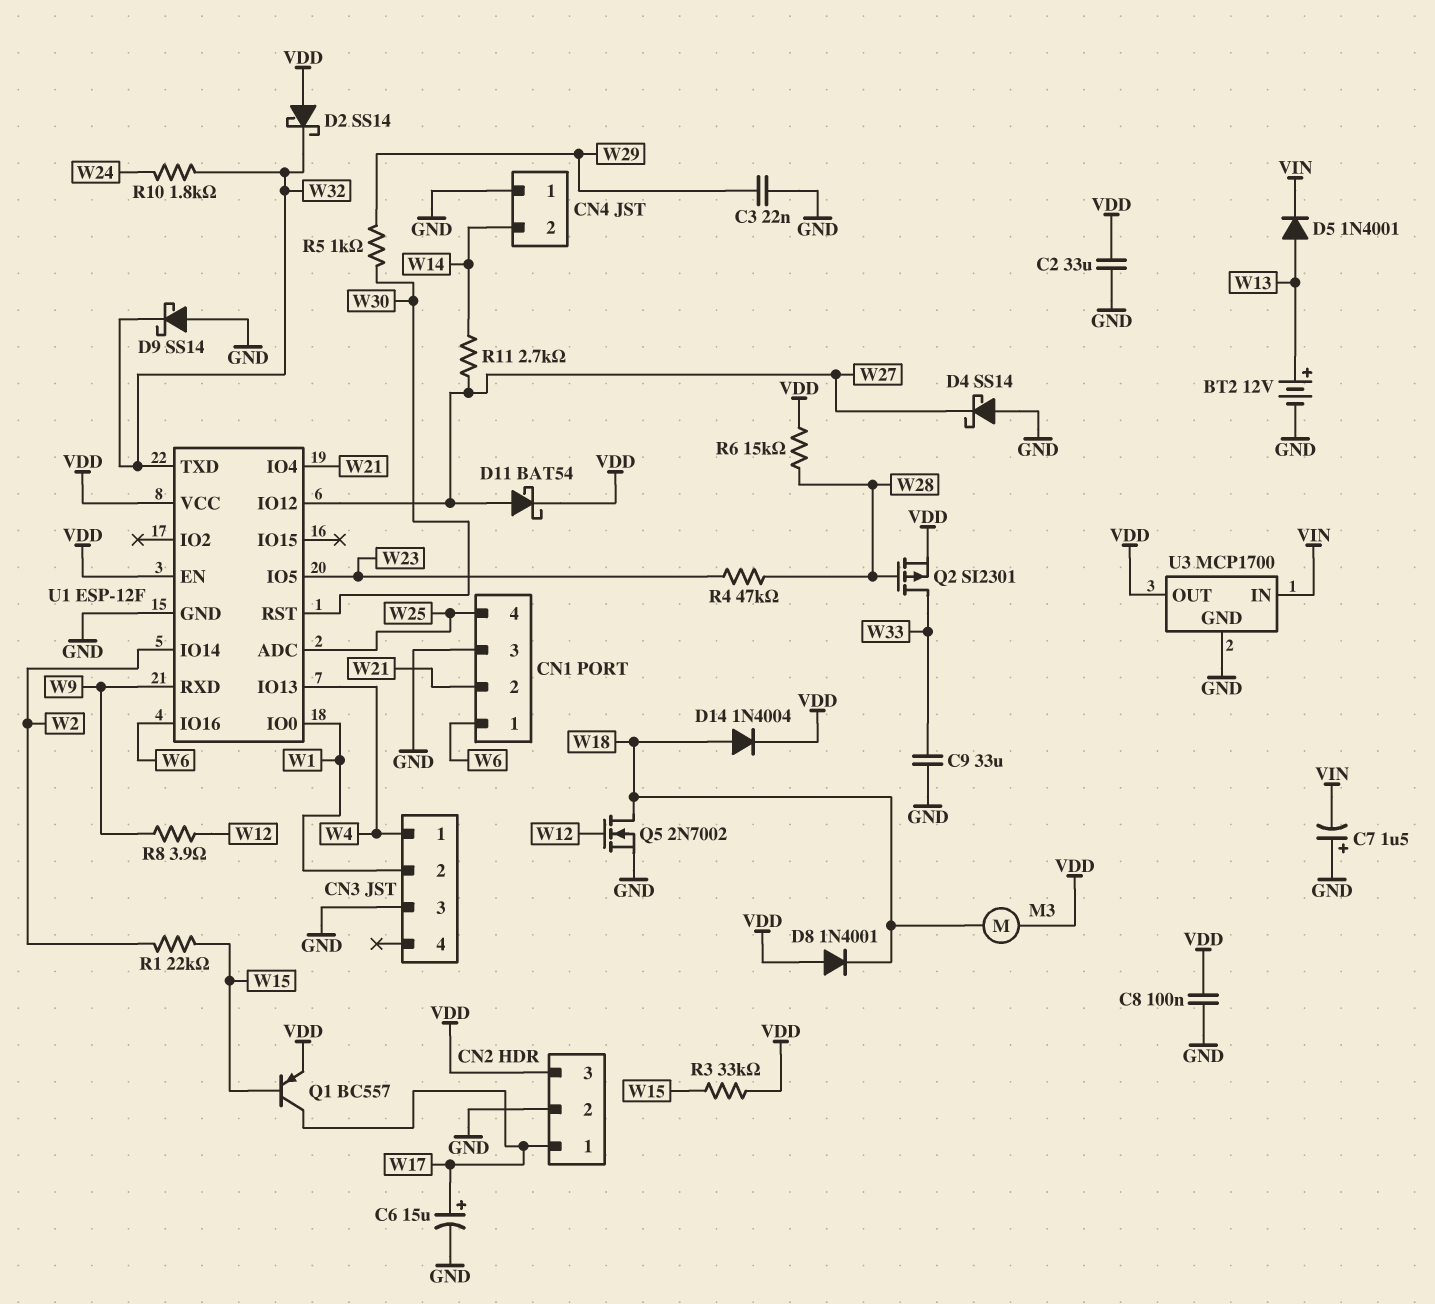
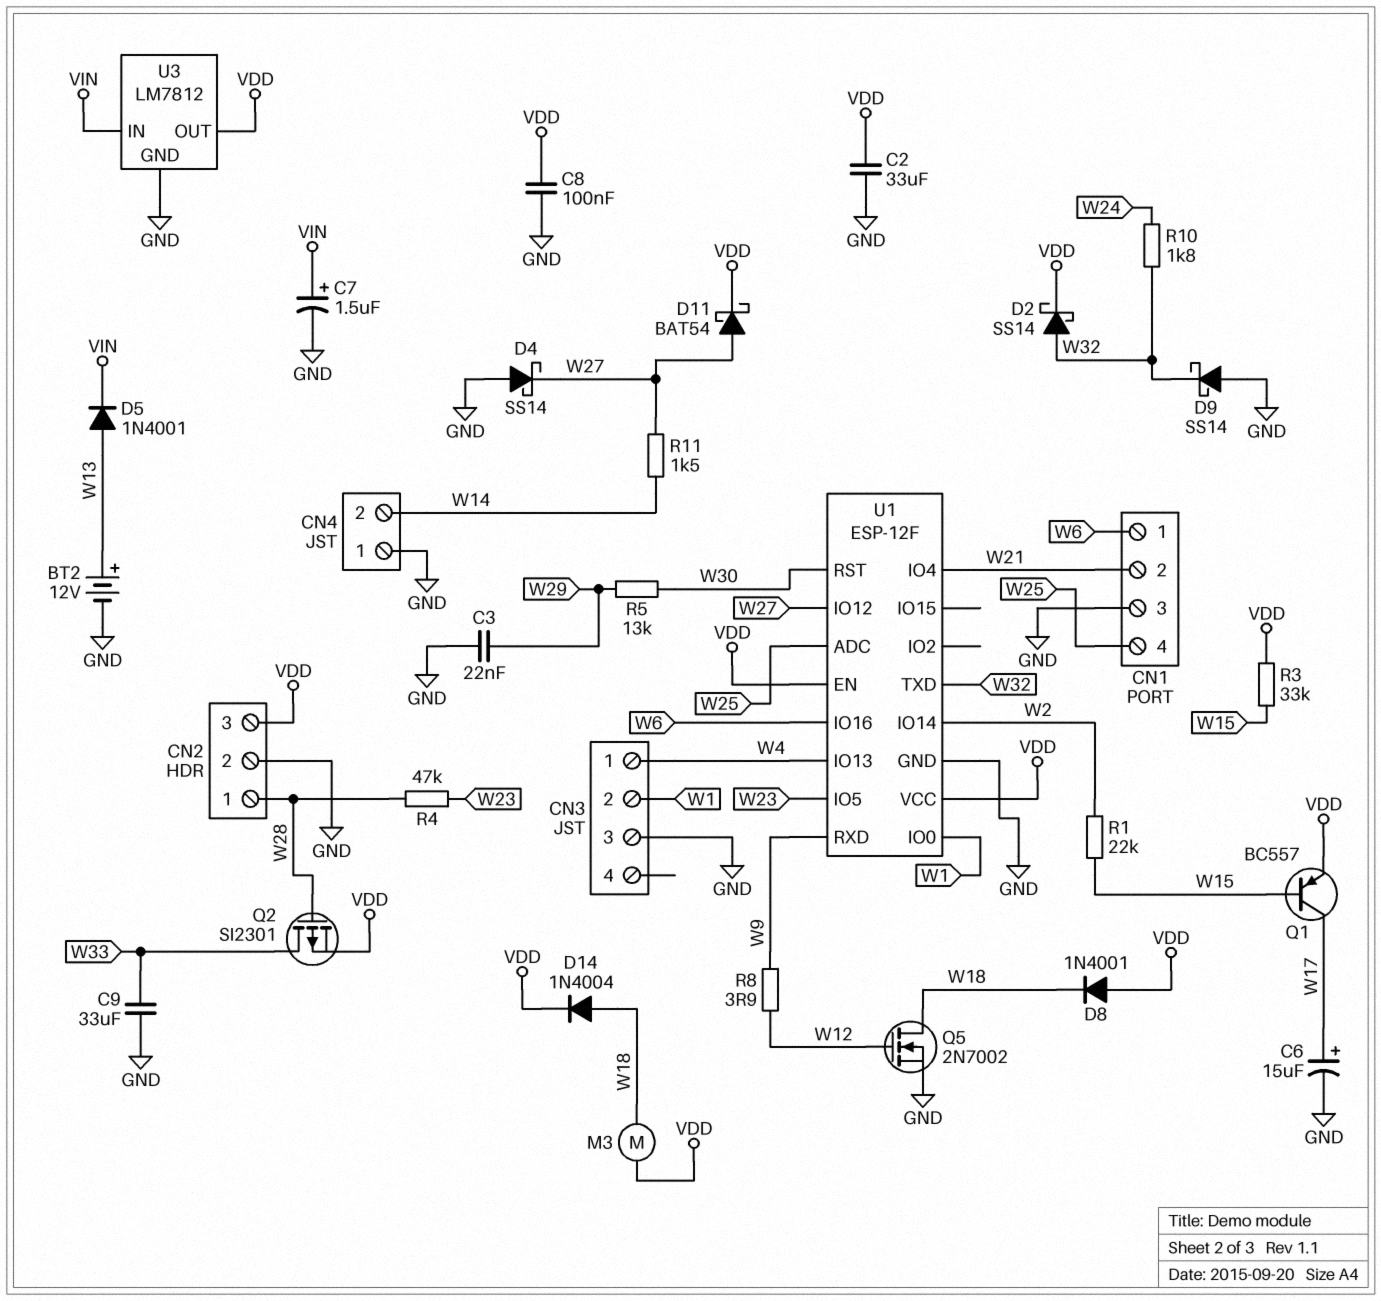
C7: 1.5uF (plus GND, minus VIN) -> 1.5uF (plus VIN, minus GND)
CN2 pin 1: W17 -> W28
D2: schottky SS14 (A VDD, K W32) -> schottky SS14 (A W32, K VDD)
R5: 1k (W29, W30) -> 13k (W29, W30)
R6: 15k (VDD, W28) -> none
R11: 2.7k (W14, W27) -> 1.5k (W14, W27)
U3: MCP1700 -> LM7812

